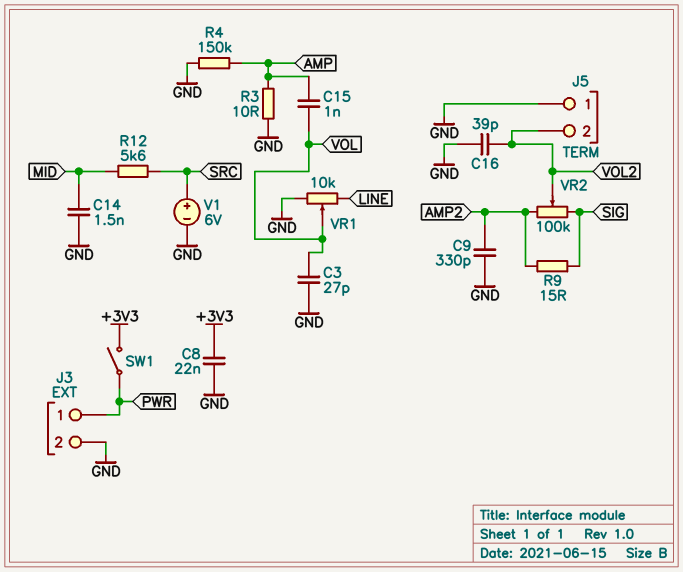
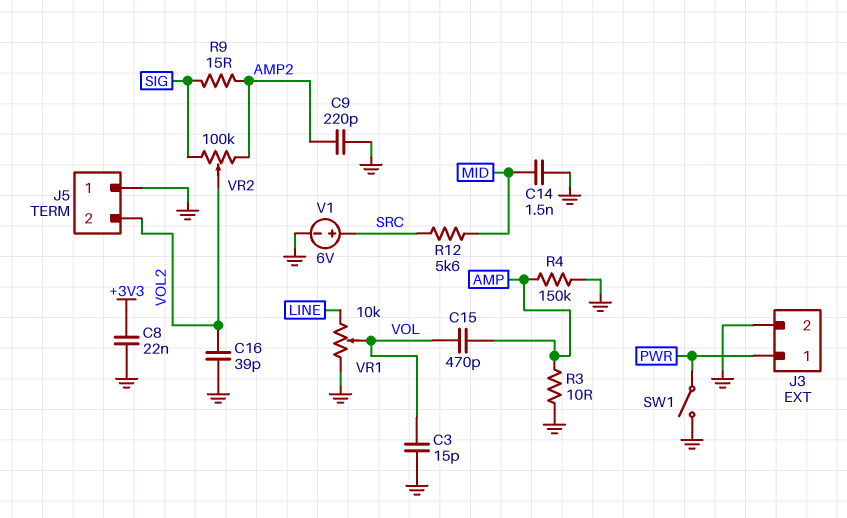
C3: 27pF (GND, VOL) -> 15pF (GND, VOL)
C9: 330pF (AMP2, GND) -> 220pF (AMP2, GND)
C15: 1nF (AMP, VOL) -> 470pF (AMP, VOL)
SW1: switch (+3V3, PWR) -> switch (GND, PWR)

